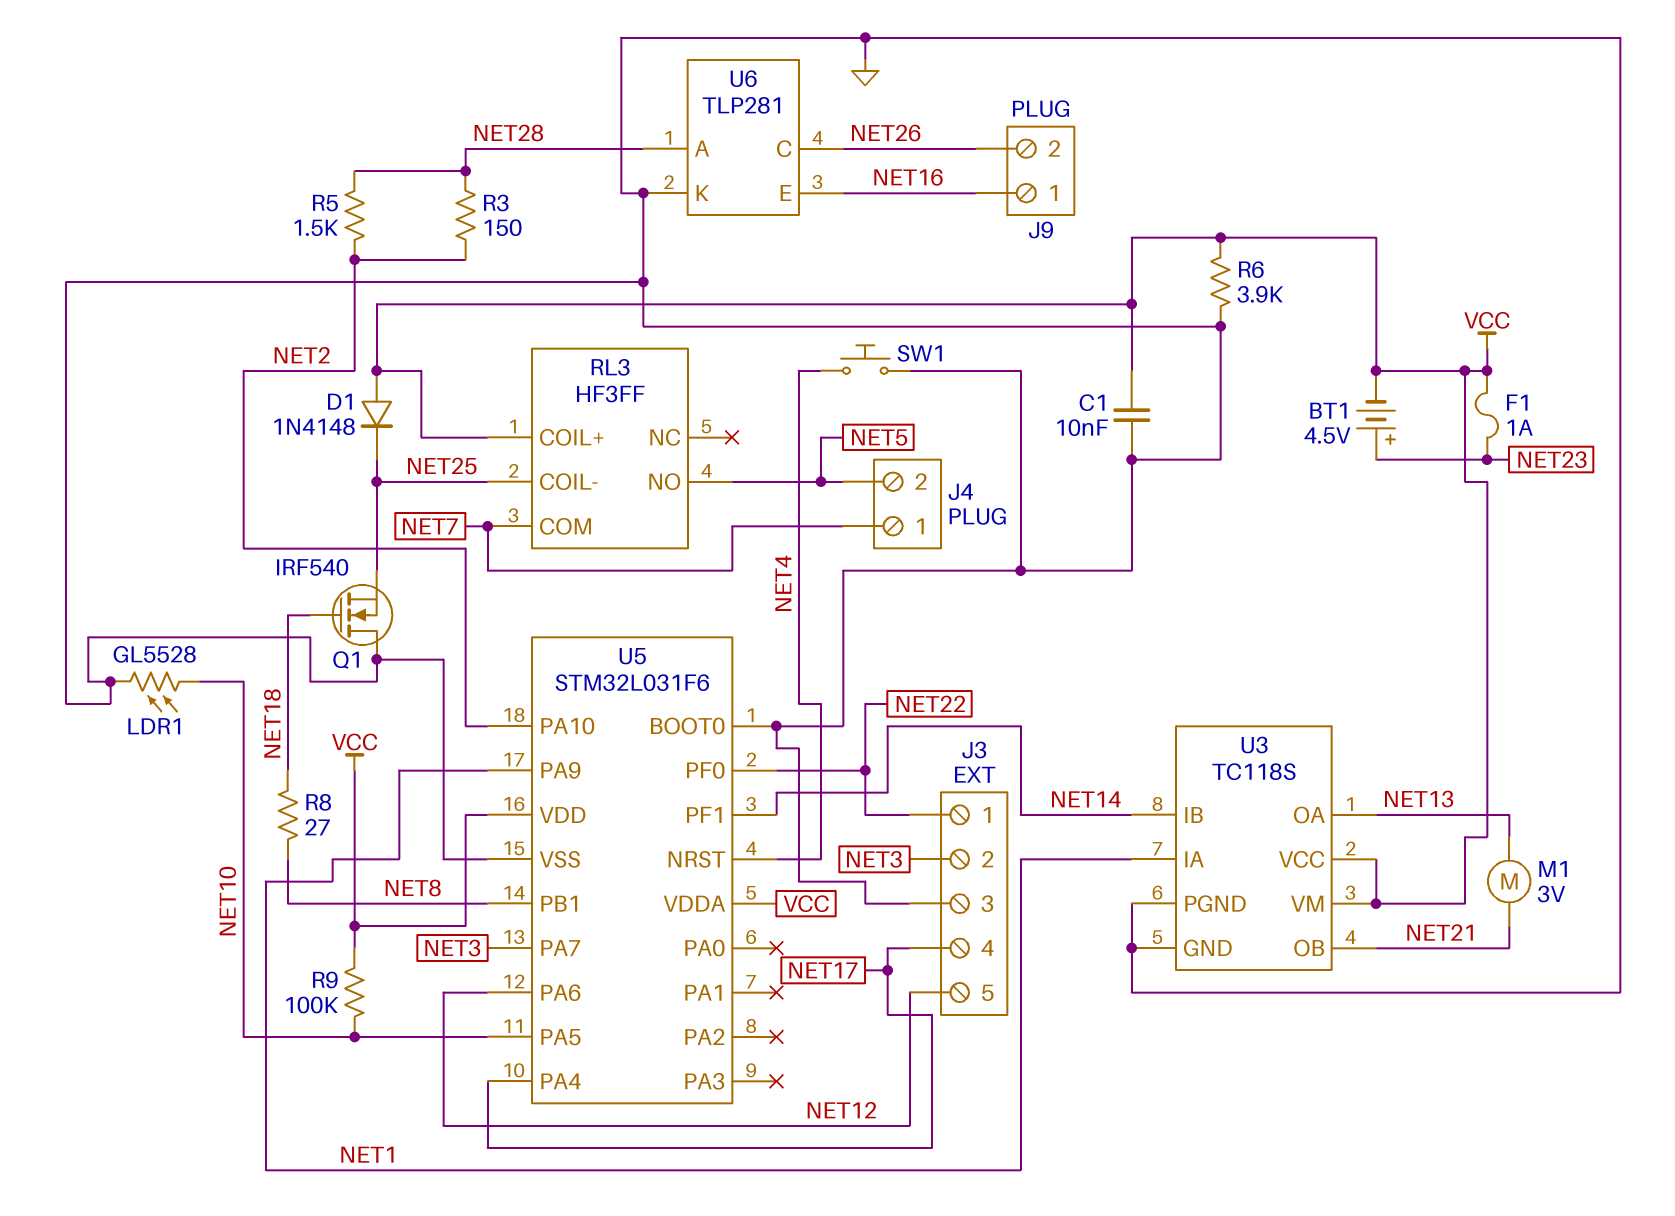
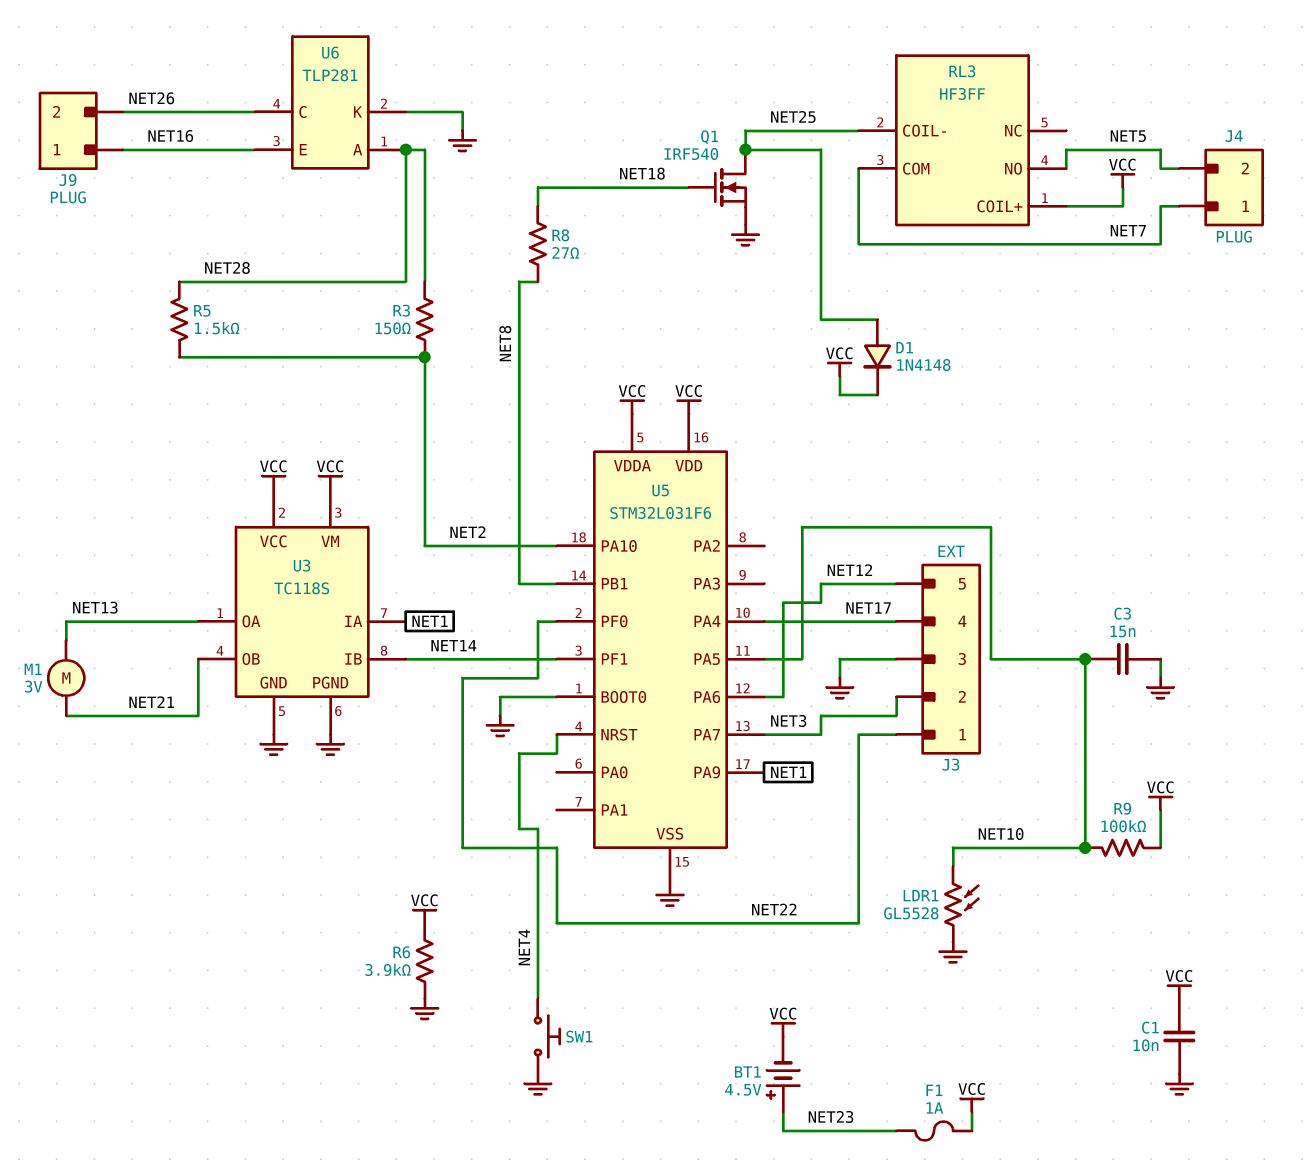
C3: none -> 15nF (GND, NET10)
D1: diode 1N4148 (A VCC, K NET25) -> diode 1N4148 (A NET25, K VCC)
Q1: NMOS IRF540 (G NET18, D GND, S NET25) -> NMOS IRF540 (G NET18, D NET25, S GND)

